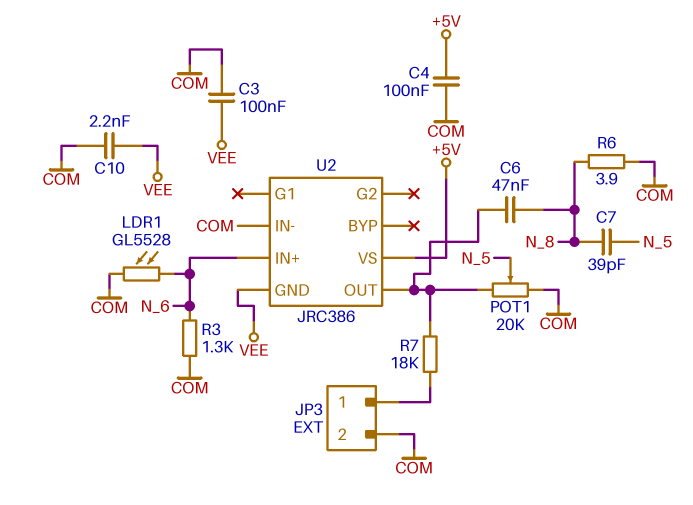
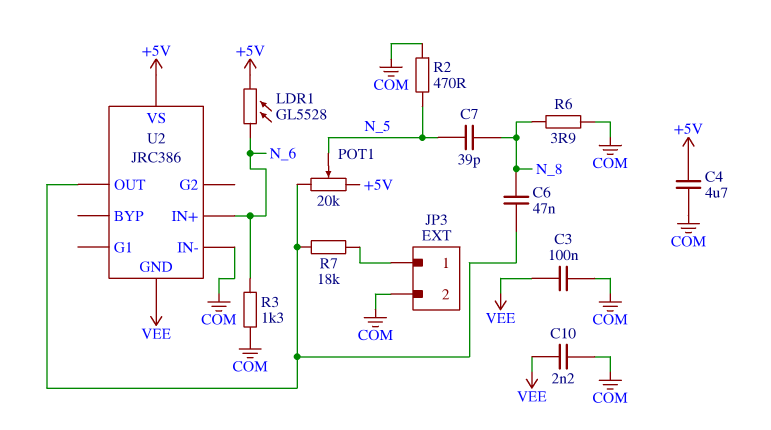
C4: 100nF (+5V, COM) -> 4.7uF (+5V, COM)
LDR1: GL5528 (COM, N_6) -> GL5528 (+5V, N_6)
POT1: 20k (COM, U2/OUT, wiper N_5) -> 20k (+5V, U2/OUT, wiper N_5)
R2: none -> 470 (COM, N_5)

